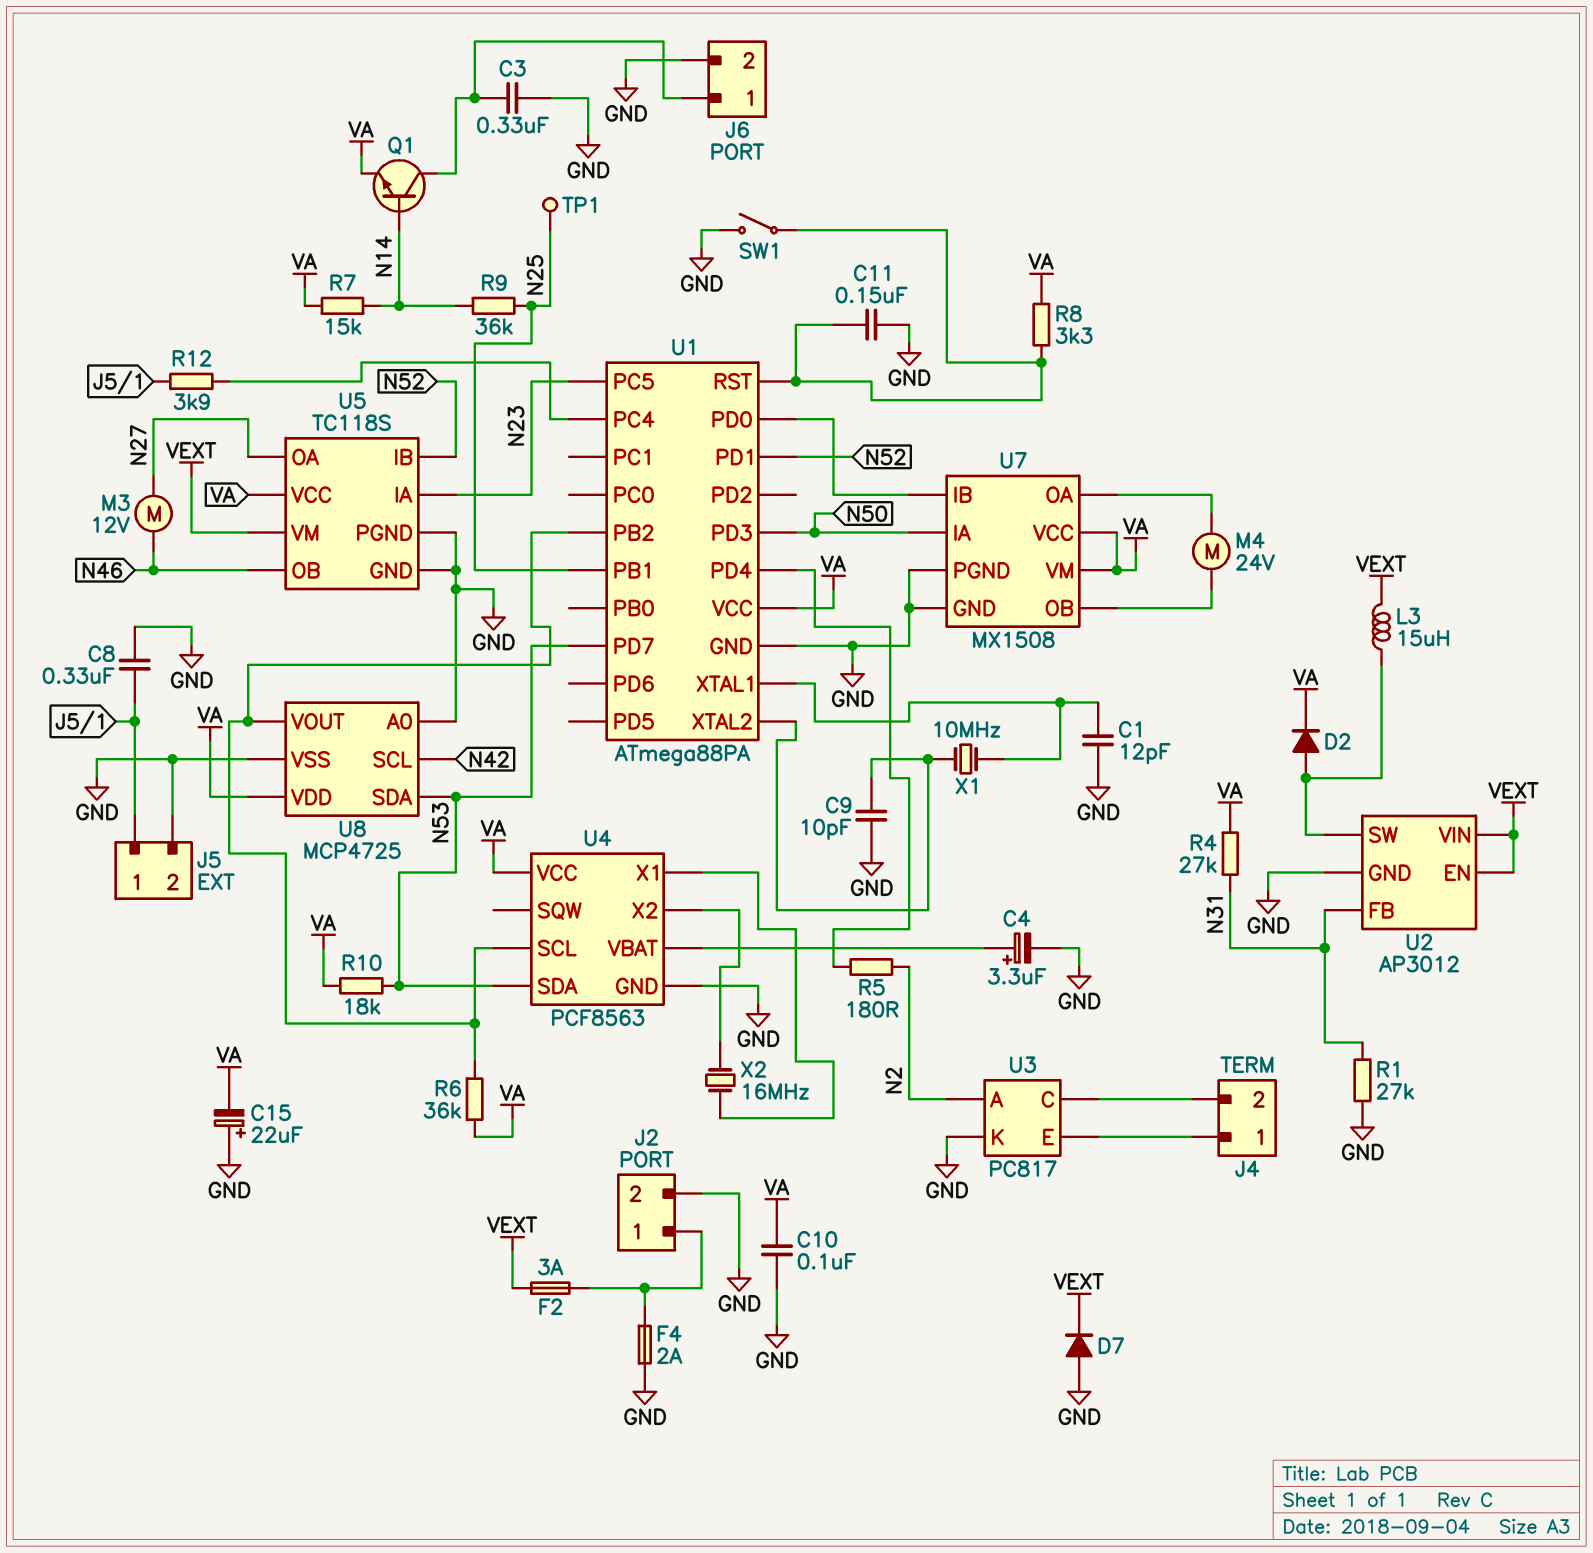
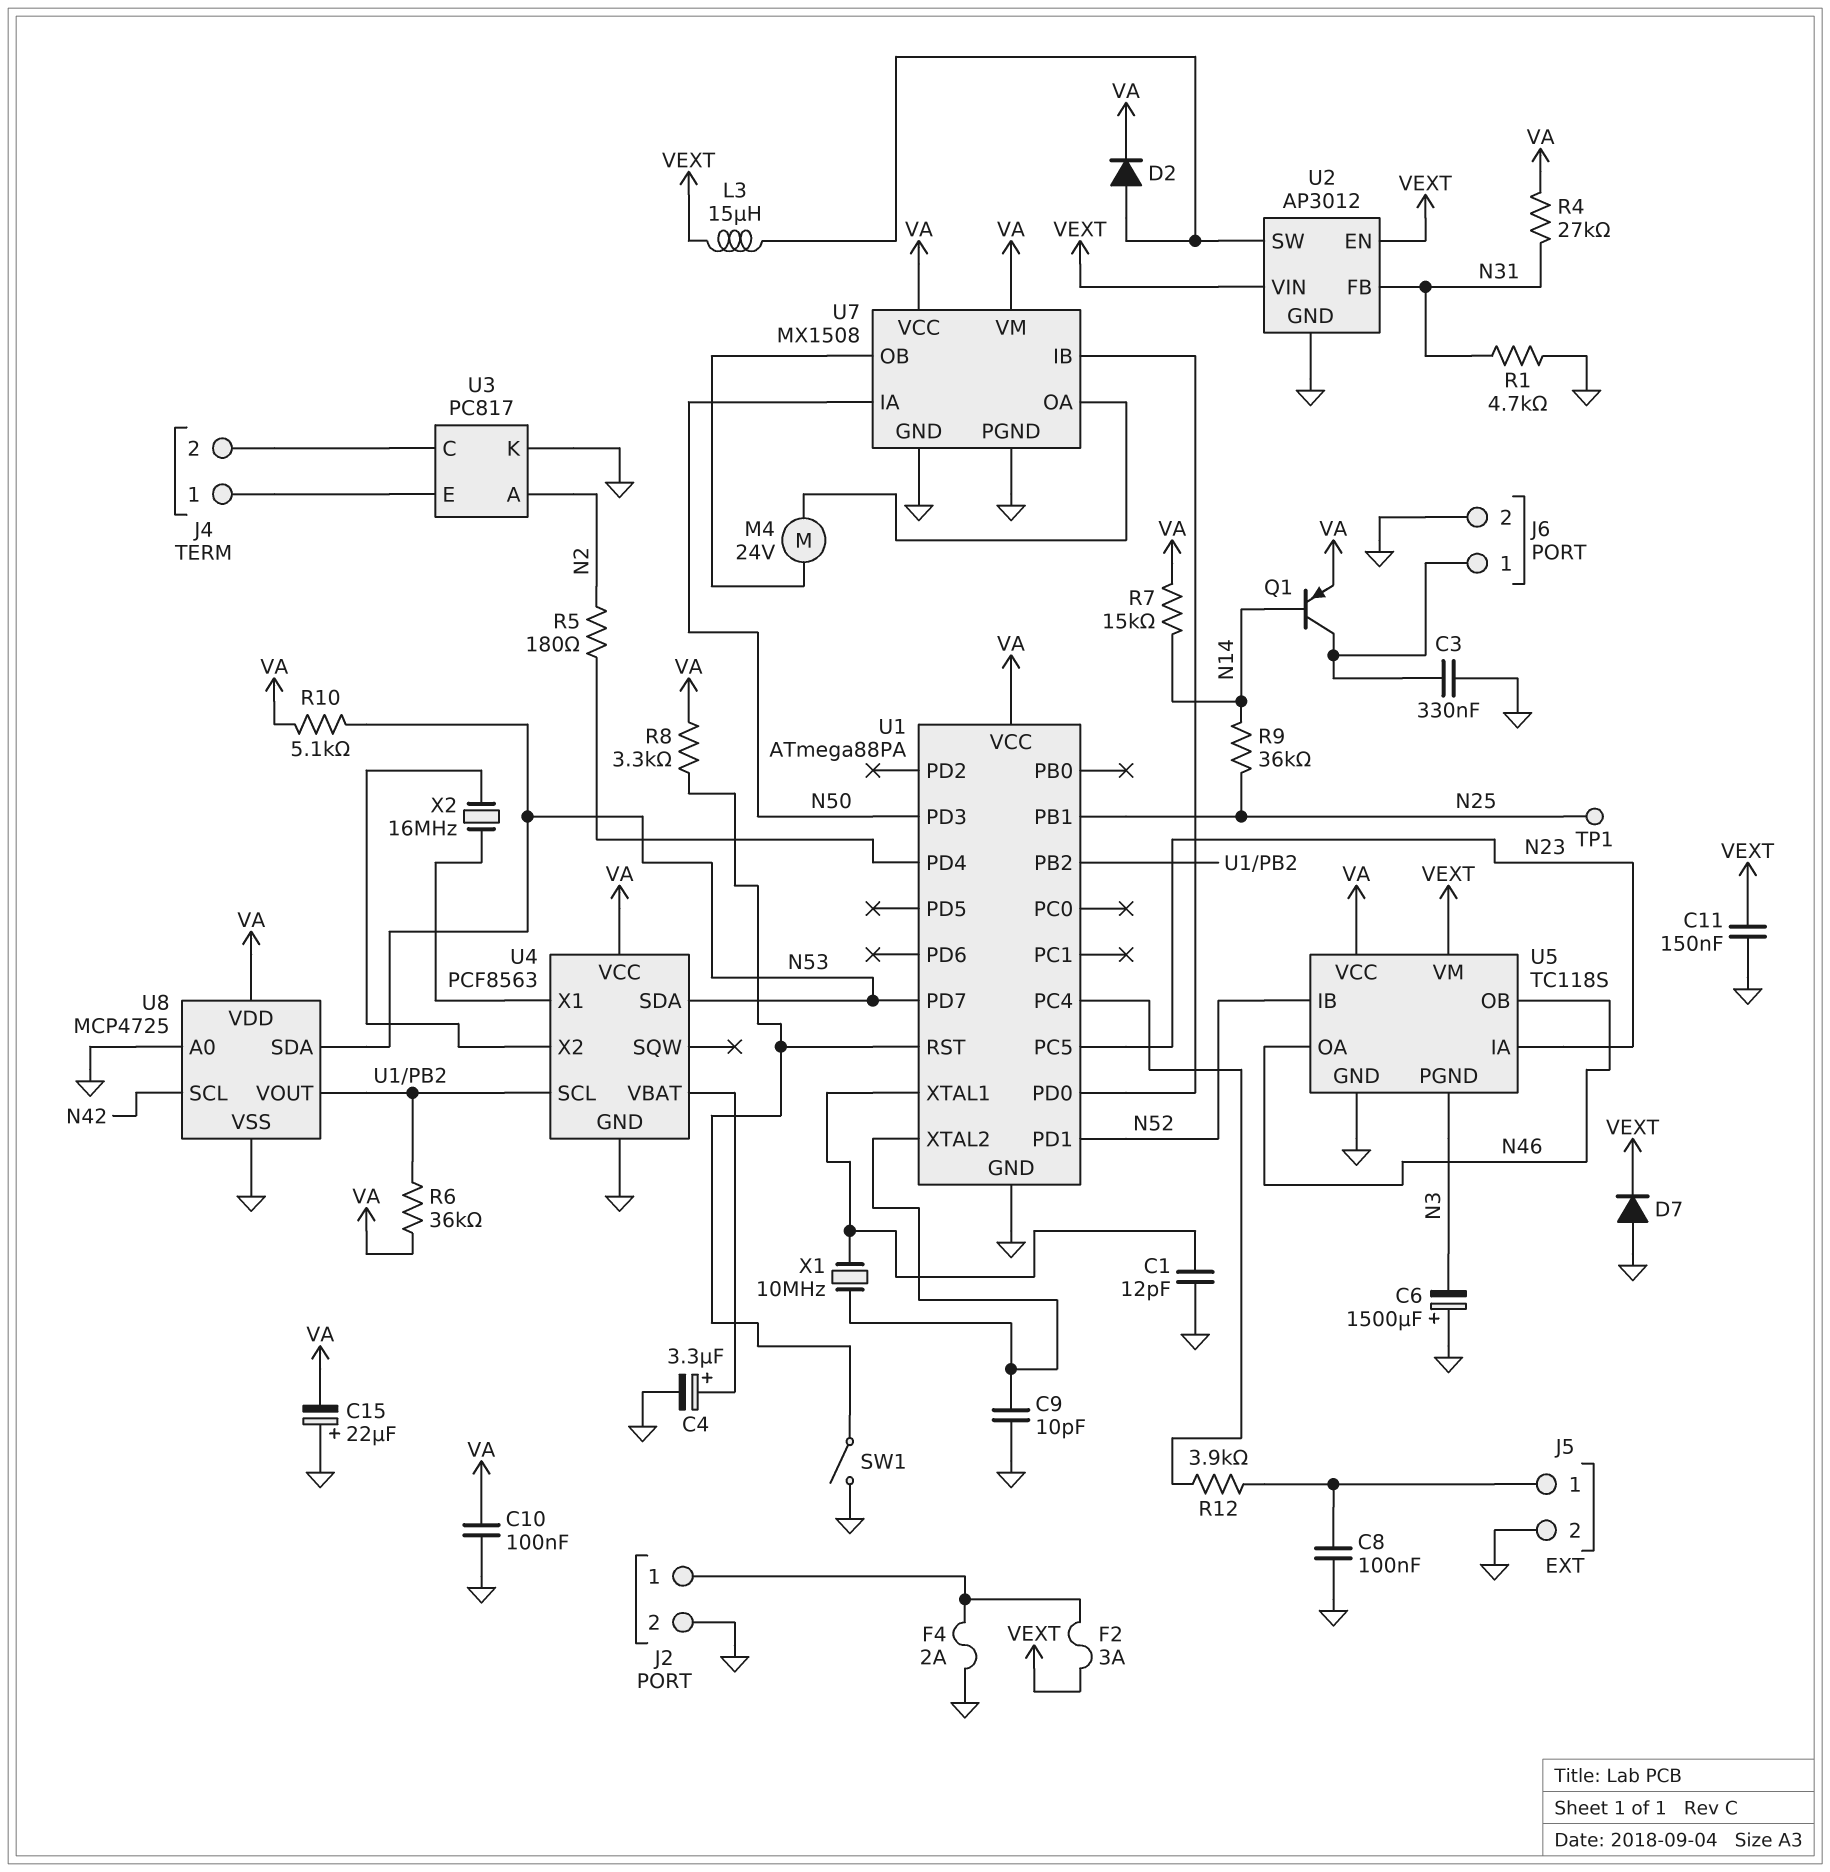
C6: none -> 1500uF (plus GND, minus N3)
C8: 330nF (GND, J5/1) -> 100nF (GND, J5/1)
C11: 150nF (GND, U1/RST) -> 150nF (GND, VEXT)
M3: motor 12V (N27, N46) -> none
Q1: NPN (B N14, C J6/1, E VA) -> PNP (B N14, C J6/1, E VA)
R1: 27k (GND, N31) -> 4.7k (GND, N31)
R10: 18k (N53, VA) -> 5.1k (N53, VA)
U5 pin OA: N27 -> N46
U5 pin PGND: GND -> N3

